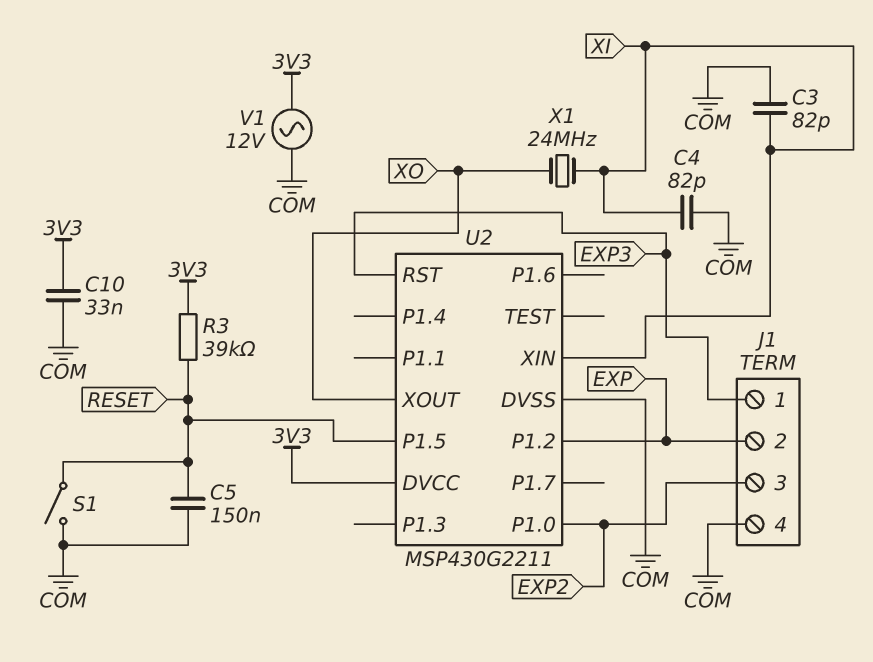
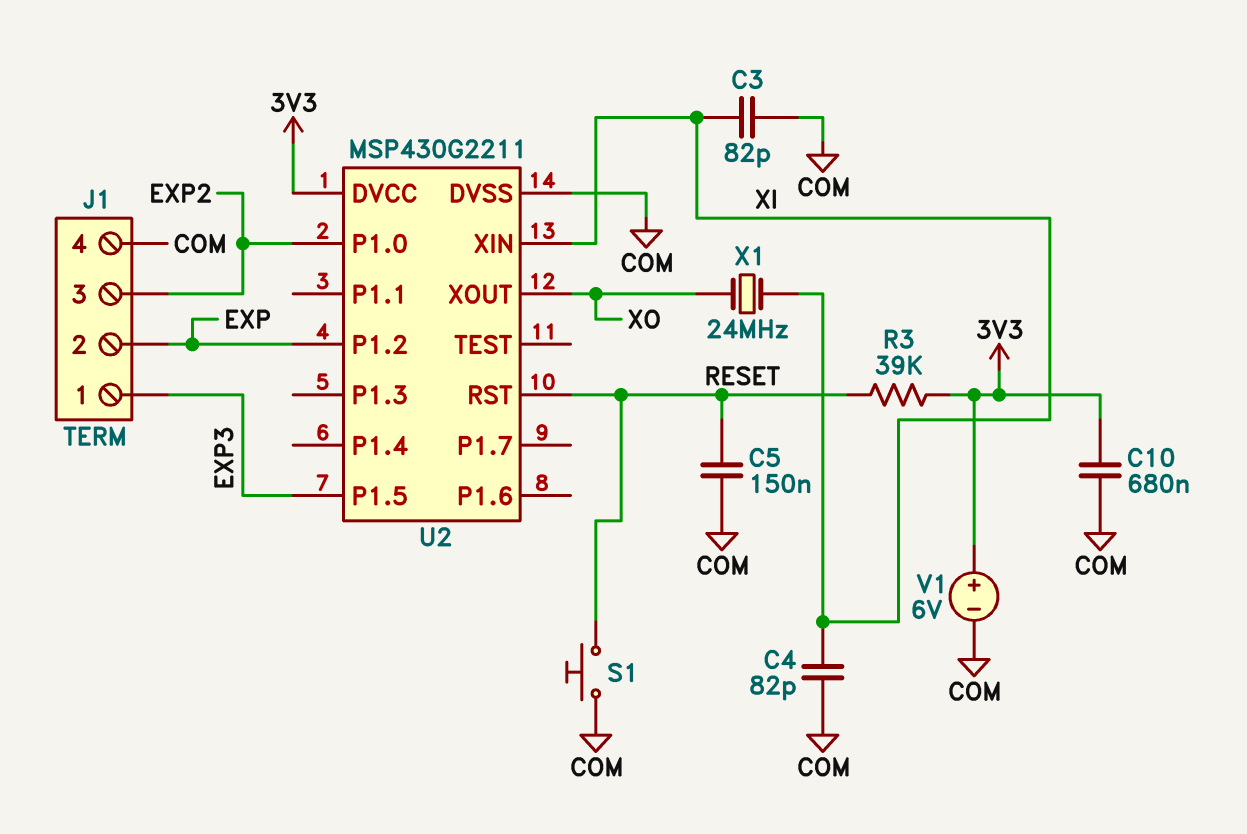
C10: 33nF (3V3, COM) -> 680nF (3V3, COM)
S1: switch (COM, RESET) -> button (COM, RESET)
U2 pin P1.5: RESET -> EXP3
U2 pin RST: EXP3 -> RESET
V1: AC 12V (3V3, COM) -> 6V (plus 3V3, minus COM)

